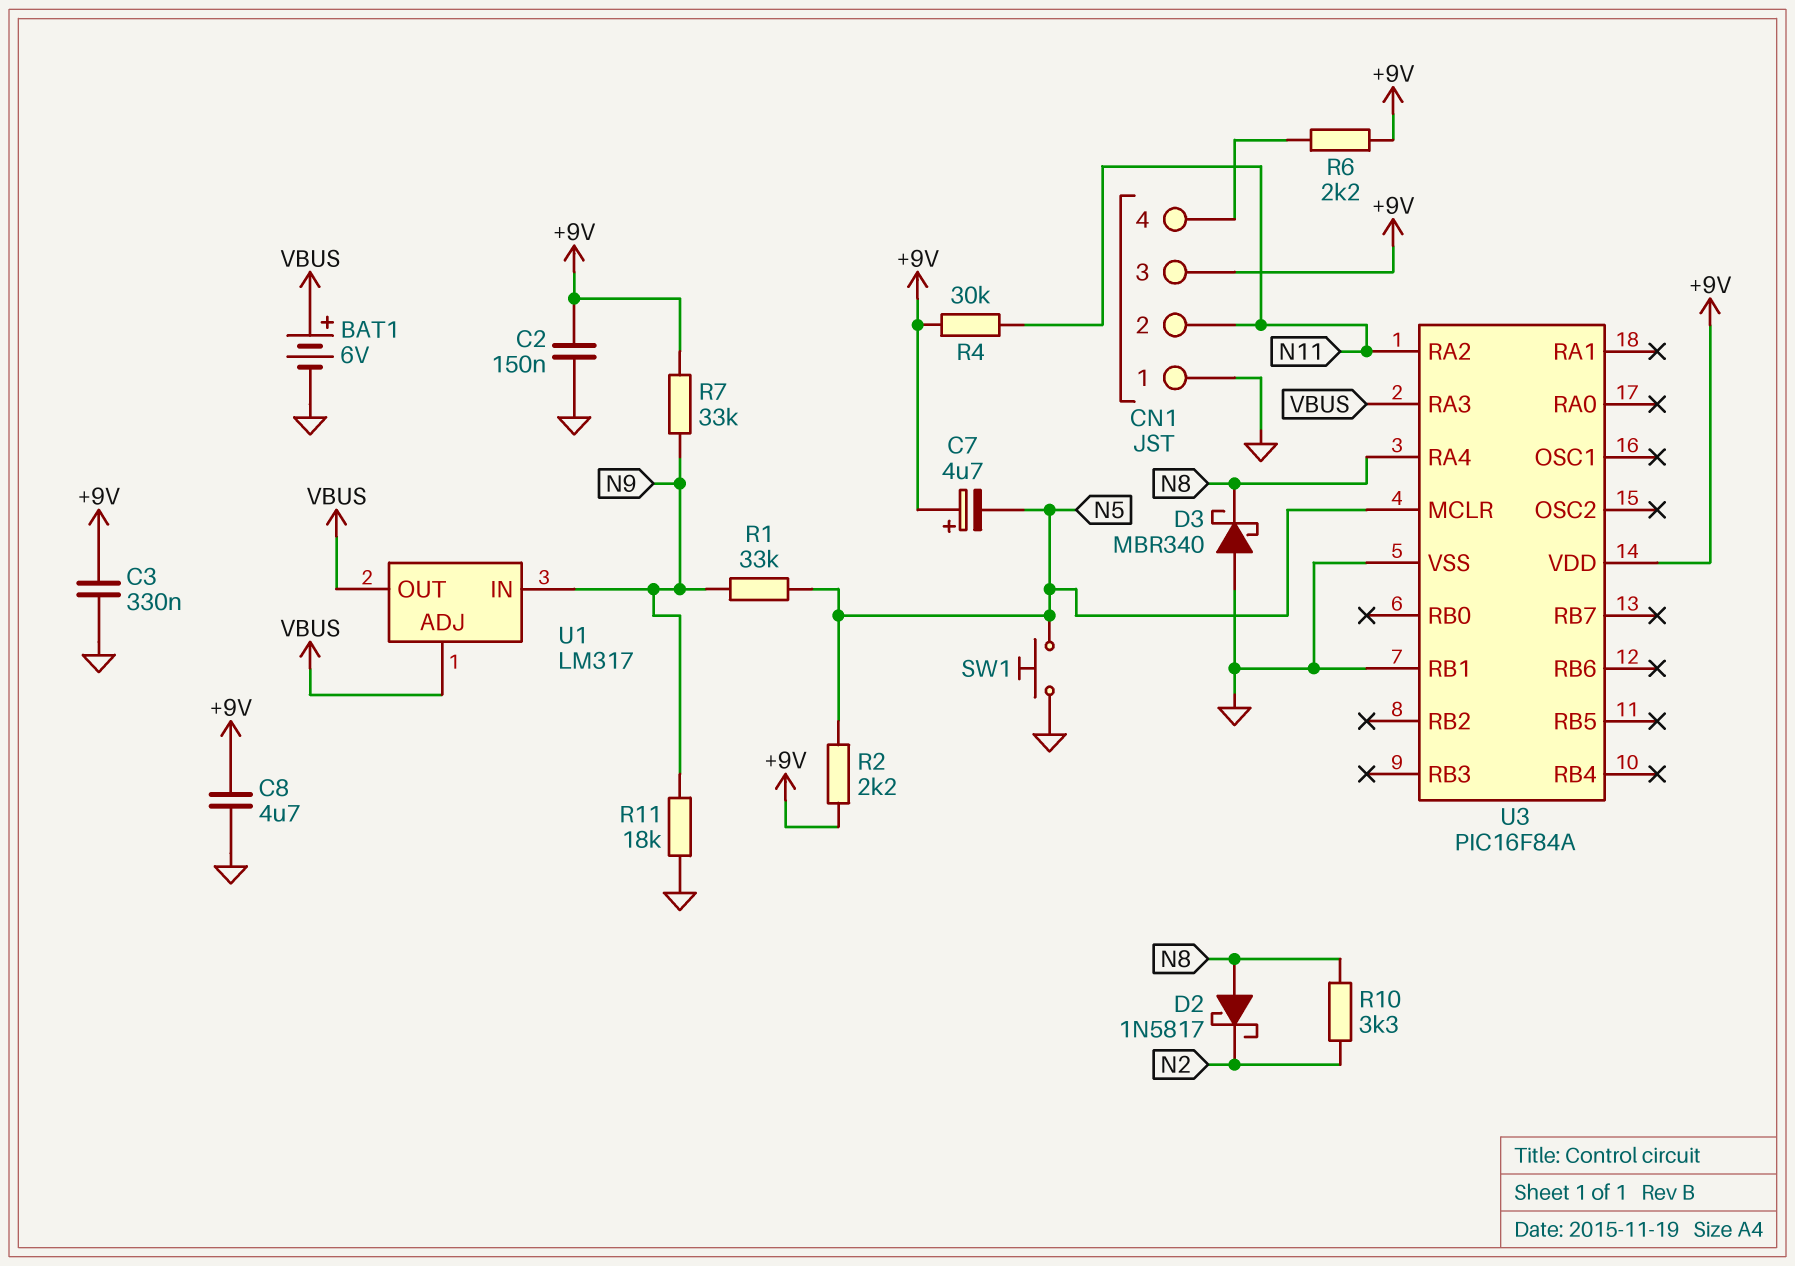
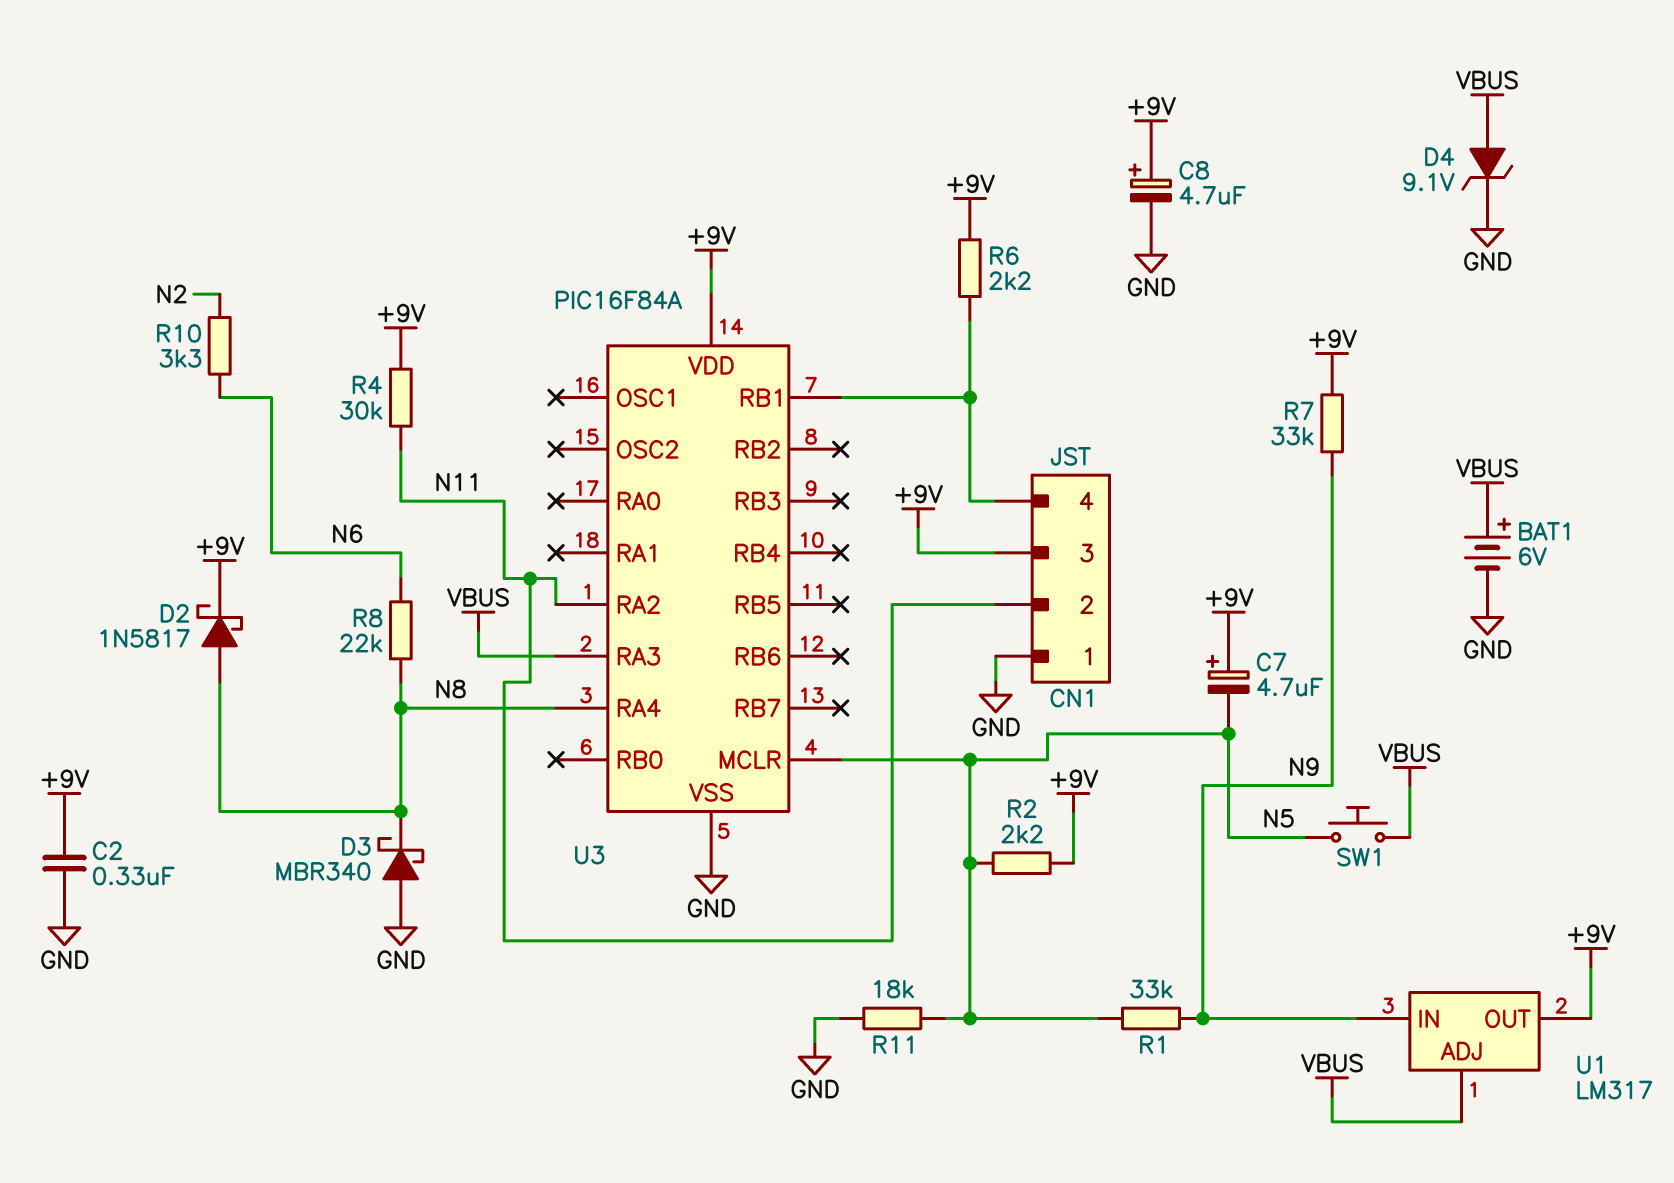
C2: 150nF (+9V, GND) -> 330nF (+9V, GND)
C3: 330nF (+9V, GND) -> none
C8: 4.7uF (+9V, GND) -> 4.7uF (plus +9V, minus GND)
D2: schottky 1N5817 (A N8, K N2) -> schottky 1N5817 (A N8, K +9V)
D4: none -> zener 9.1V (A VBUS, K GND)
R8: none -> 22k (N6, N8)
R10: 3.3k (N2, N8) -> 3.3k (N2, N6)
R11: 18k (GND, N9) -> 18k (GND, N5)
SW1: button (GND, N5) -> button (N5, VBUS)
U1 pin OUT: VBUS -> +9V
U3 pin RB1: GND -> CN1/4

